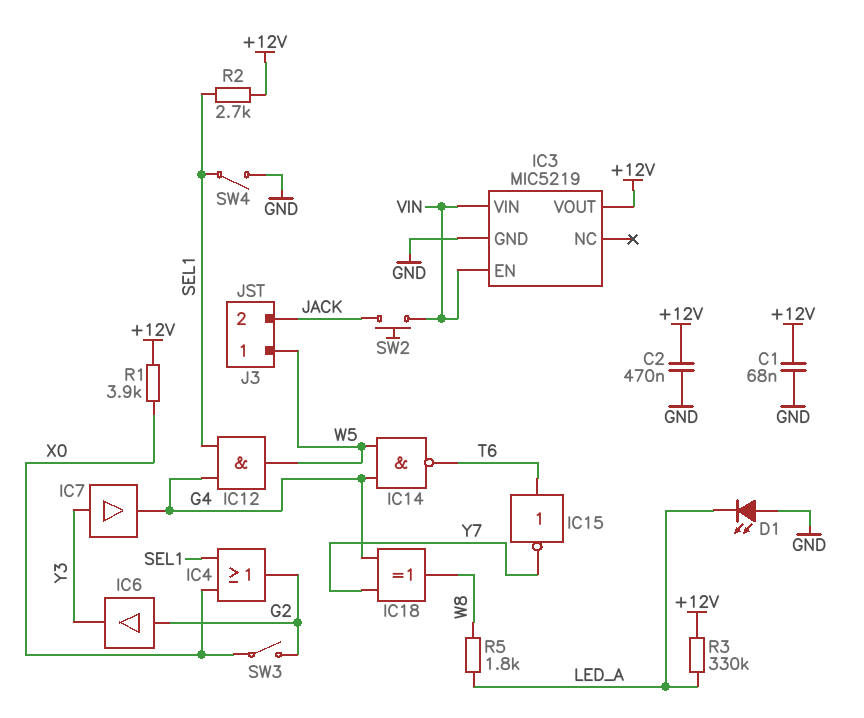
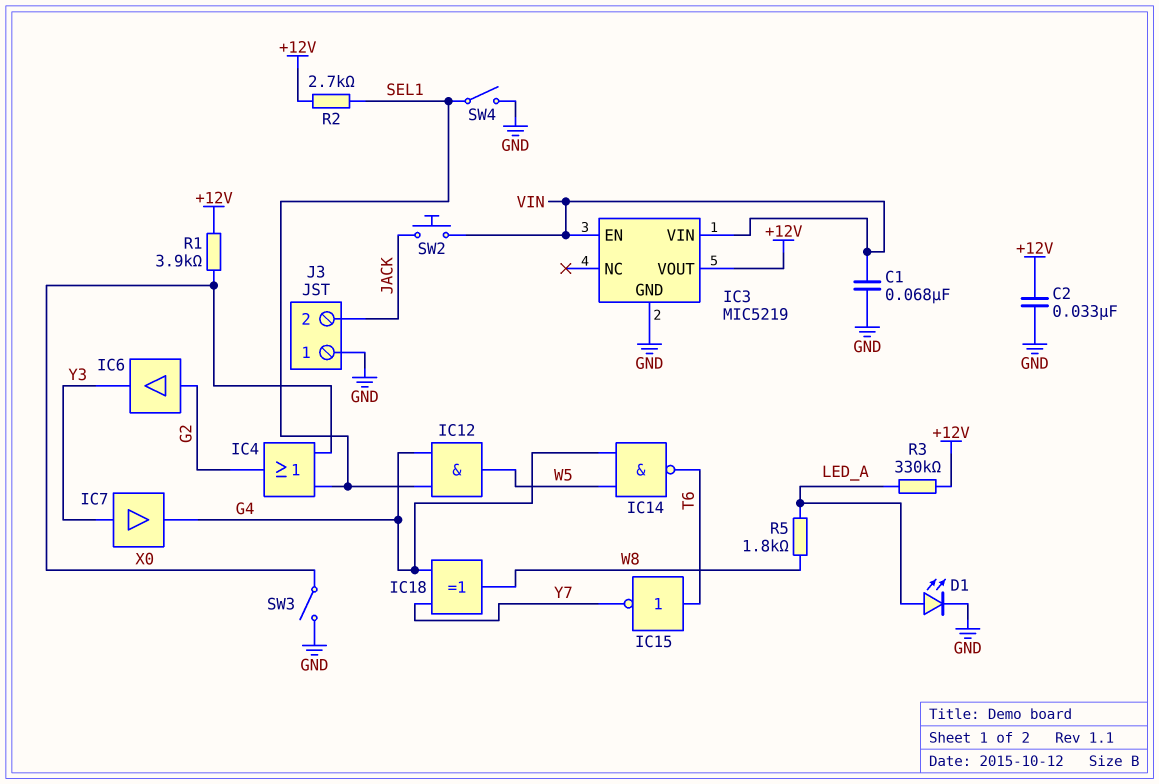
C1: 68nF (+12V, GND) -> 68nF (GND, VIN)
C2: 470nF (+12V, GND) -> 33nF (+12V, GND)
D1: LED (A GND, K LED_A) -> LED (A LED_A, K GND)
J3 pin 1: W5 -> GND
SW3: switch (G2, X0) -> switch (GND, X0)

